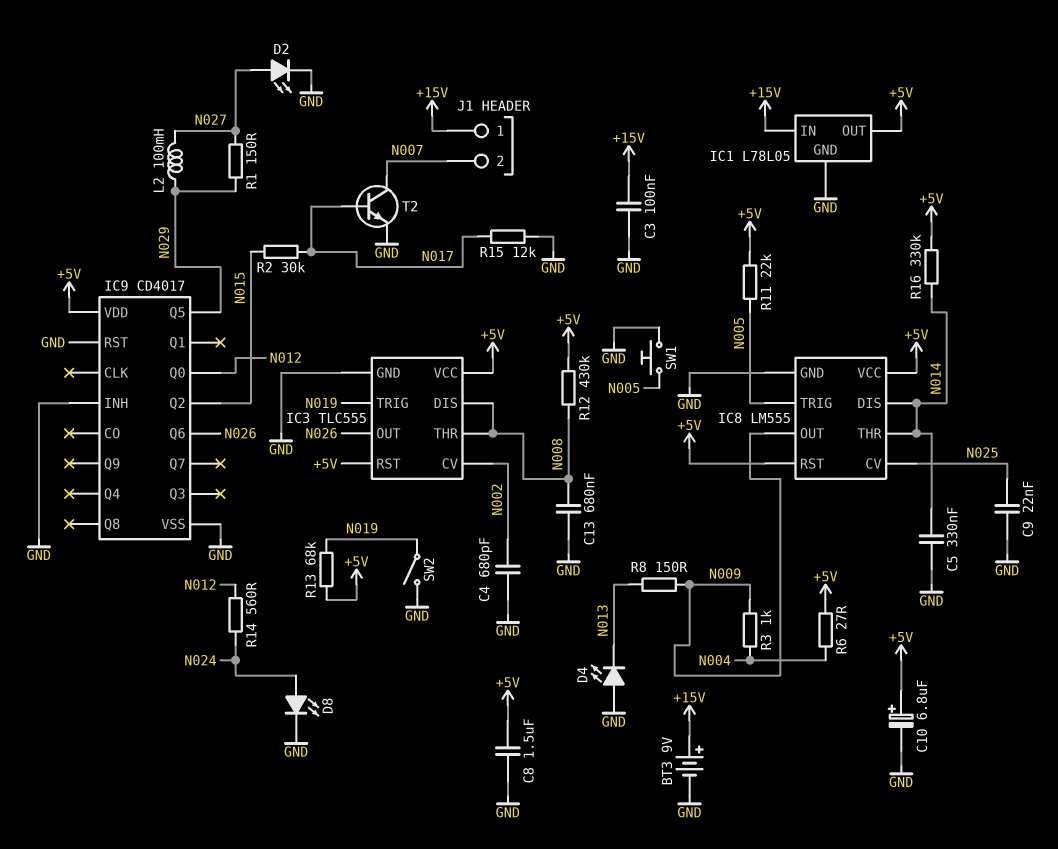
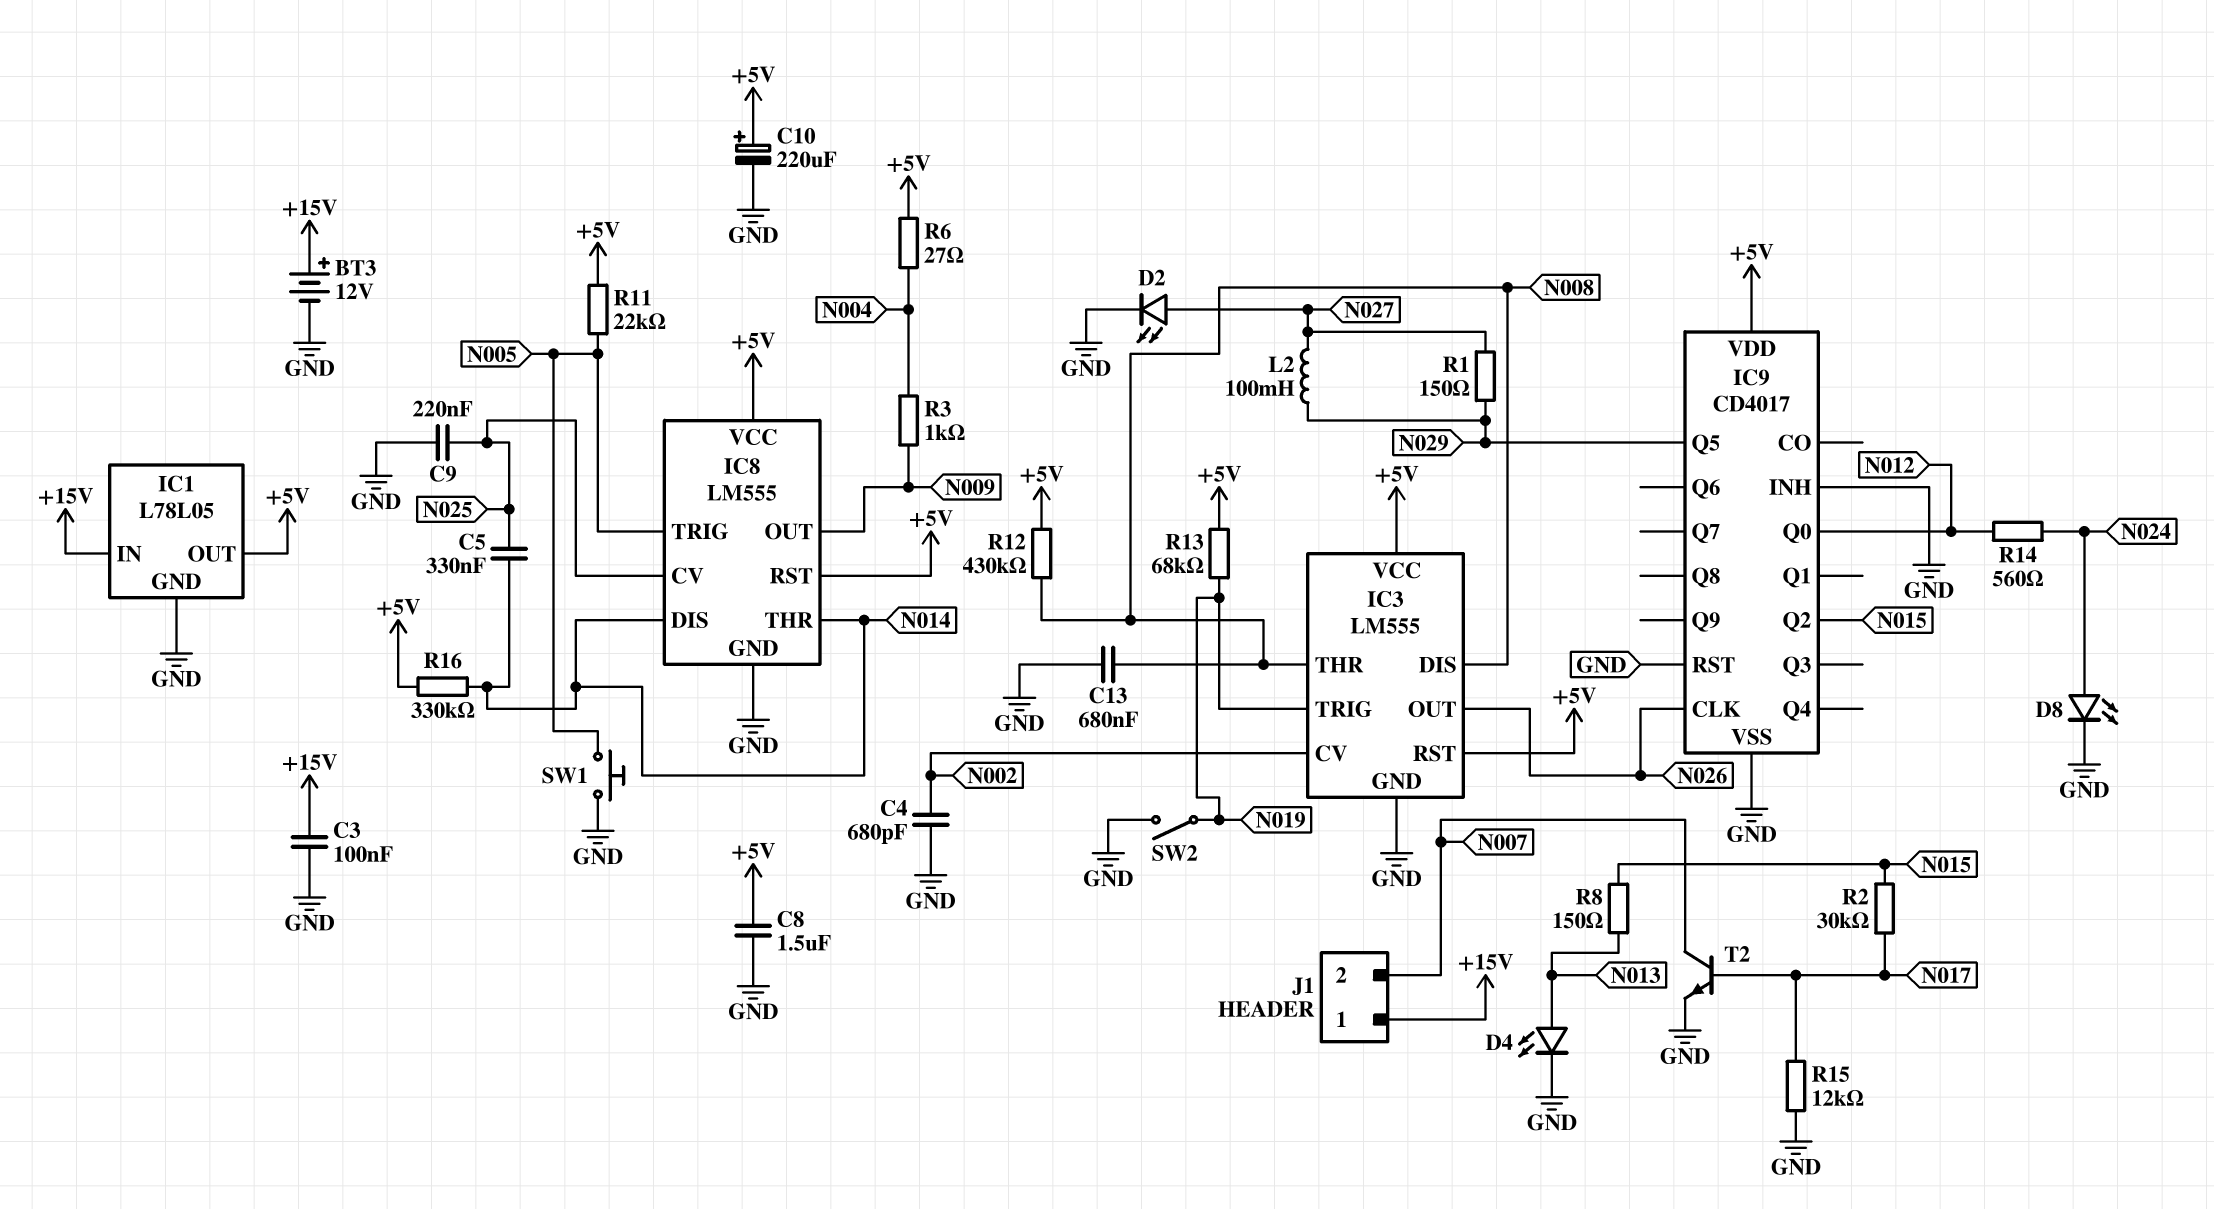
BT3: 9V (plus +15V, minus GND) -> 12V (plus +15V, minus GND)
C5: 330nF (GND, N014) -> 330nF (N014, N025)
C9: 22nF (GND, N025) -> 220nF (GND, N025)
C10: 6.8uF (plus +5V, minus GND) -> 220uF (plus +5V, minus GND)
D4: LED (A GND, K N013) -> LED (A N013, K GND)
IC3: TLC555 -> LM555
IC9 pin CLK: none -> N026
IC9 pin Q6: N026 -> none
R8: 150 (N009, N013) -> 150 (N013, N015)

